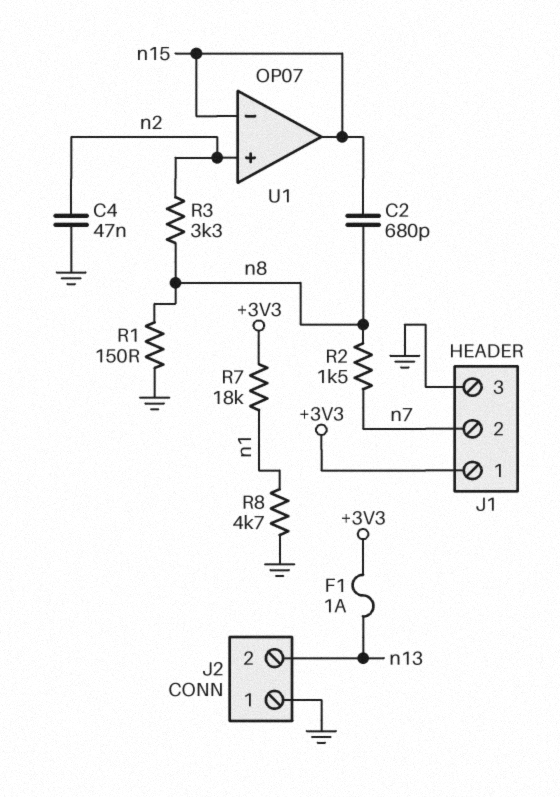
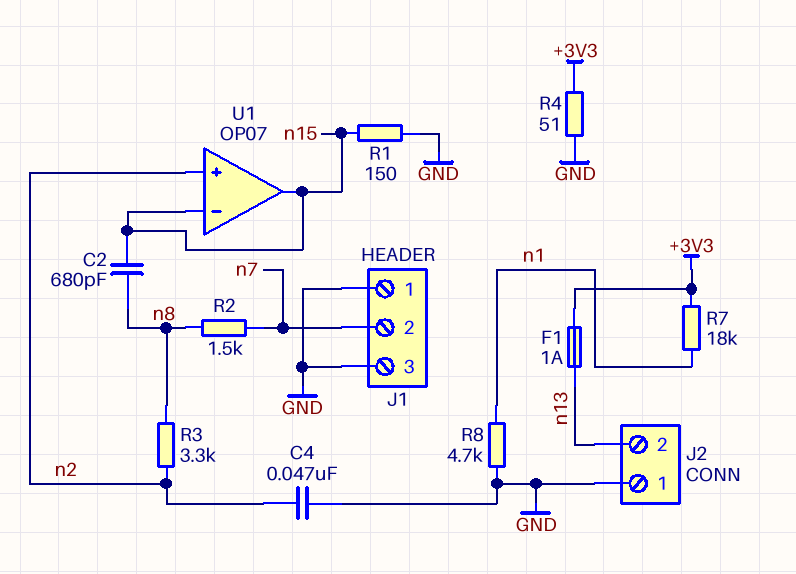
J1 pin 1: +3V3 -> GND
R1: 150 (GND, n8) -> 150 (GND, n15)
R4: none -> 51 (+3V3, GND)

